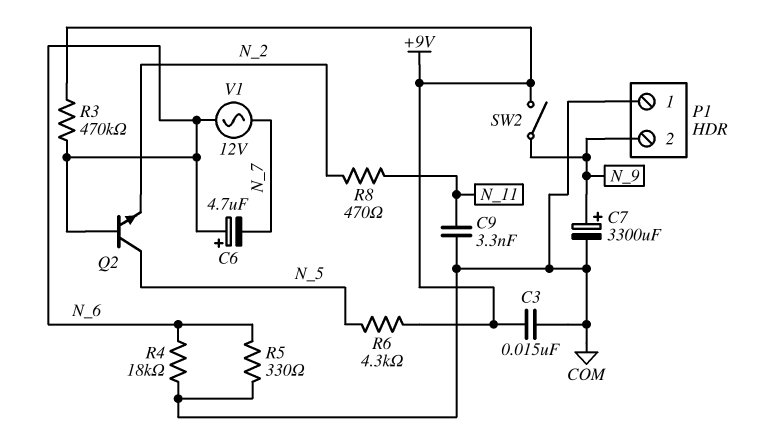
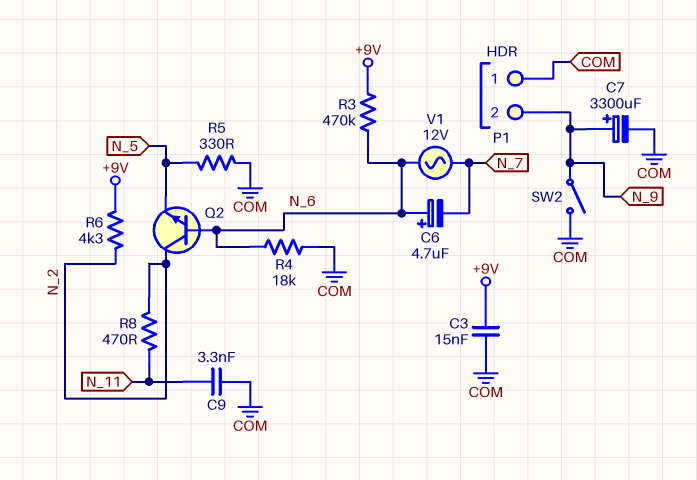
Q2: NPN (B N_6, C N_5, E N_2) -> NPN (B N_6, C N_2, E N_5)
R5: 330 (COM, N_6) -> 330 (COM, N_5)
R6: 4.3k (+9V, N_5) -> 4.3k (+9V, N_2)
SW2: switch (+9V, N_9) -> switch (COM, N_9)

